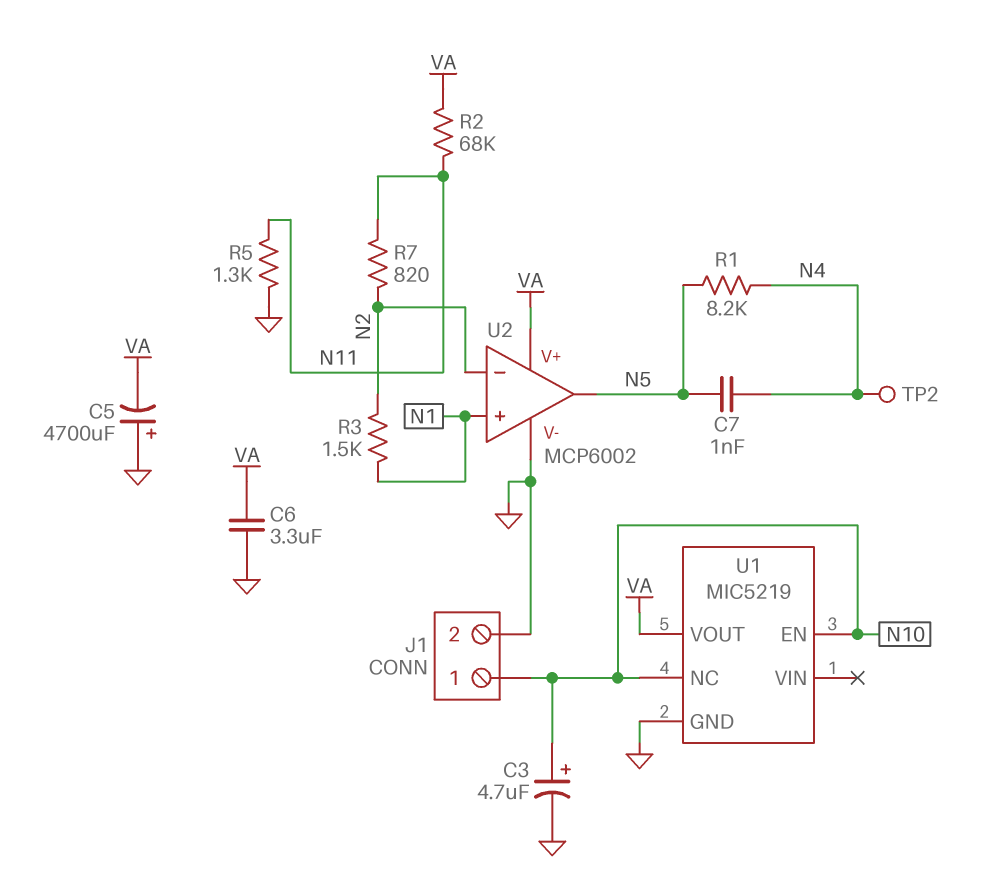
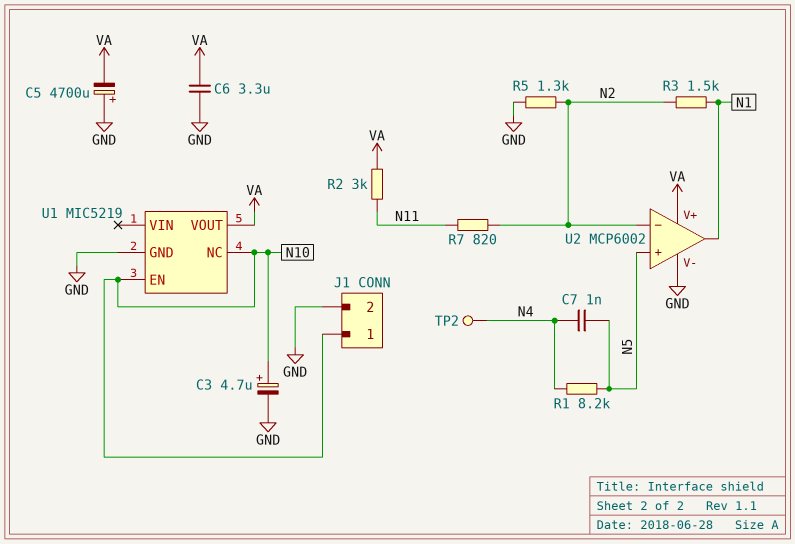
R2: 68k (N11, VA) -> 3k (N11, VA)
R5: 1.3k (GND, N11) -> 1.3k (GND, N2)
U2 pin in+: N1 -> N5
U2 pin out: N5 -> N1

